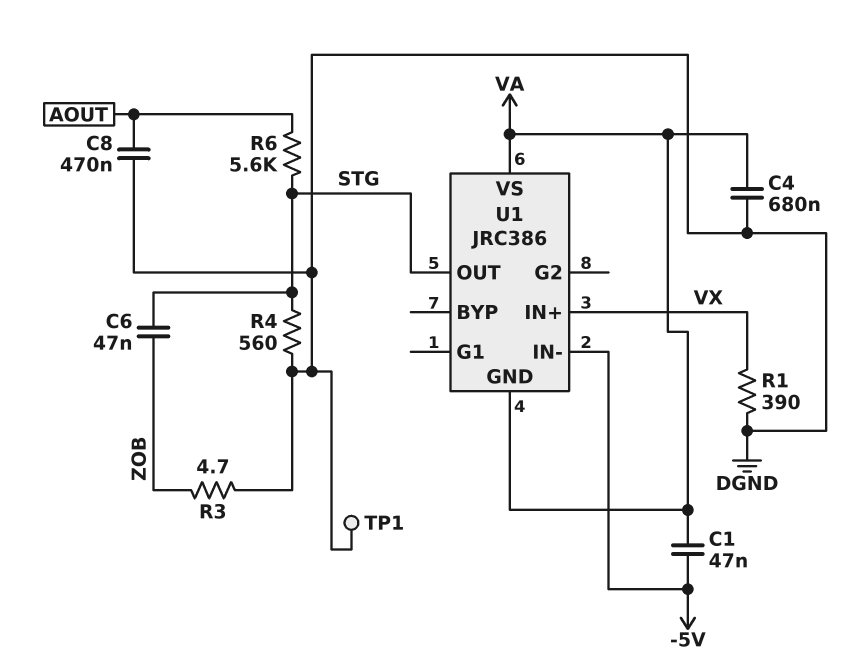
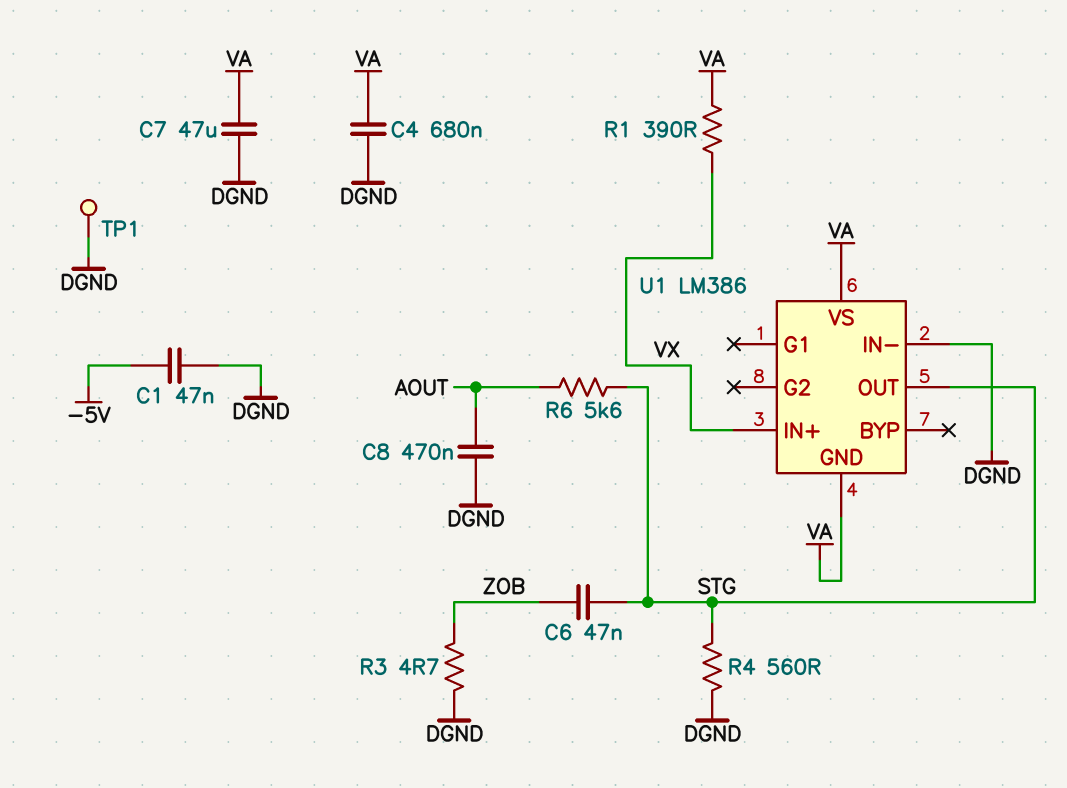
C1: 47nF (-5V, VA) -> 47nF (-5V, DGND)
C7: none -> 47uF (DGND, VA)
R1: 390 (DGND, VX) -> 390 (VA, VX)
U1: JRC386 -> LM386
U1 pin IN-: -5V -> DGND

